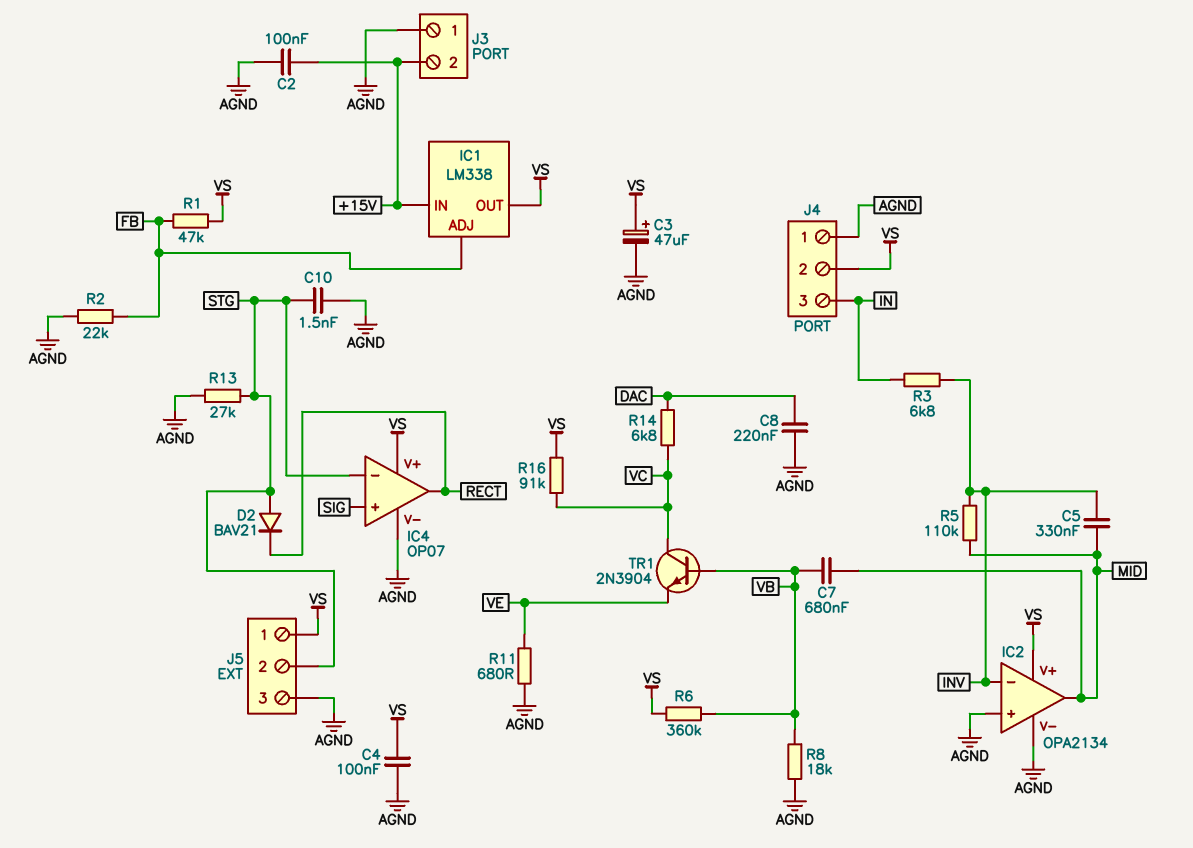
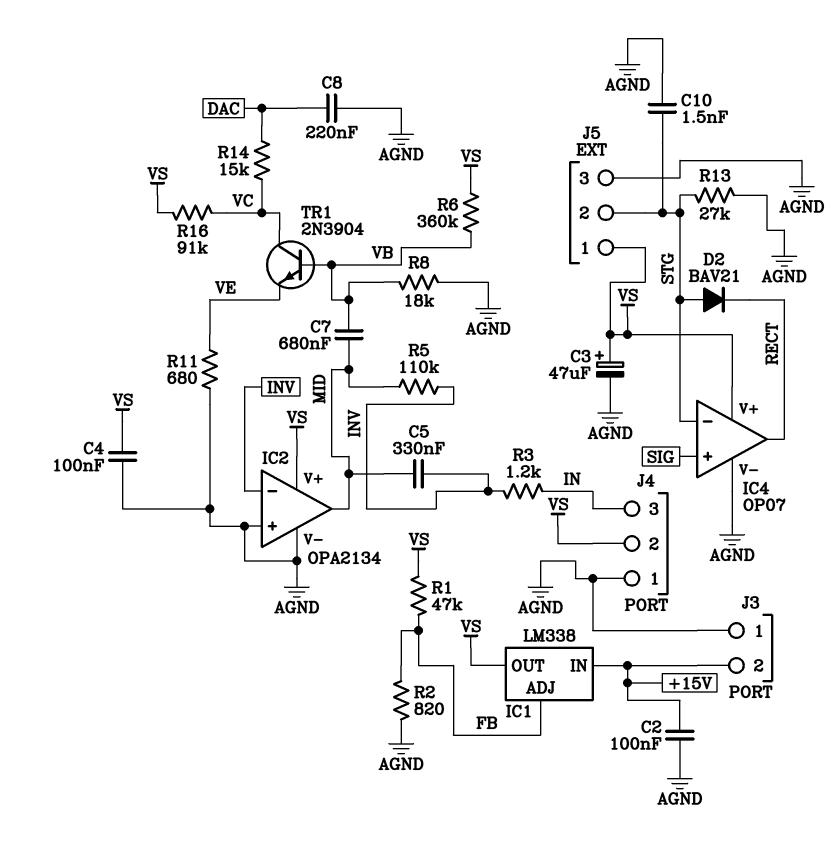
R2: 22k (AGND, FB) -> 820 (AGND, FB)
R3: 6.8k (IN, INV) -> 1.2k (IN, INV)
R14: 6.8k (DAC, VC) -> 15k (DAC, VC)

